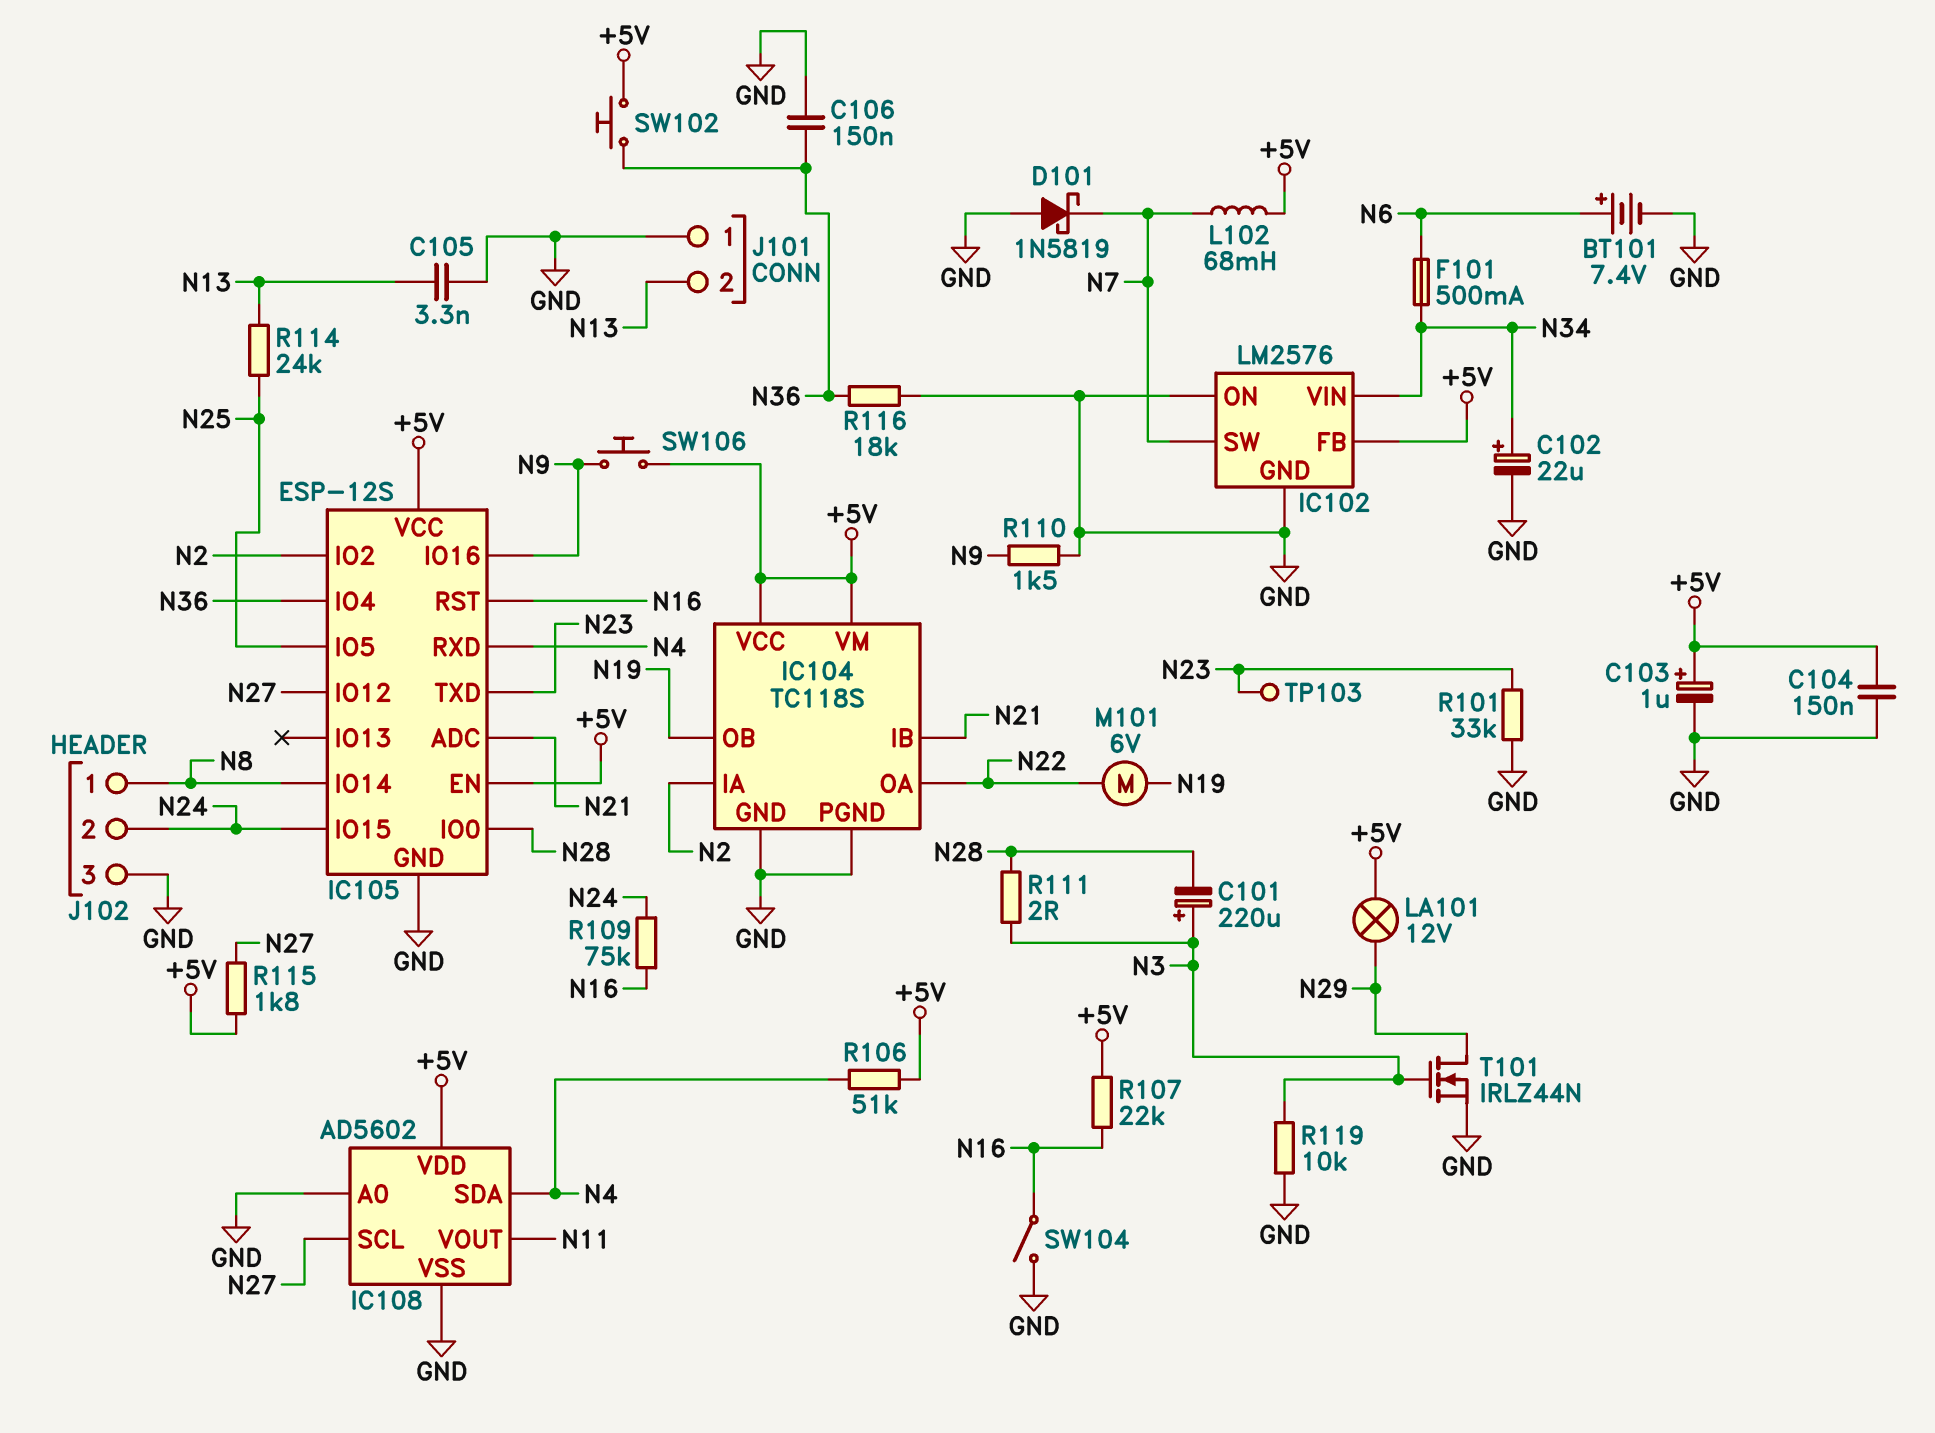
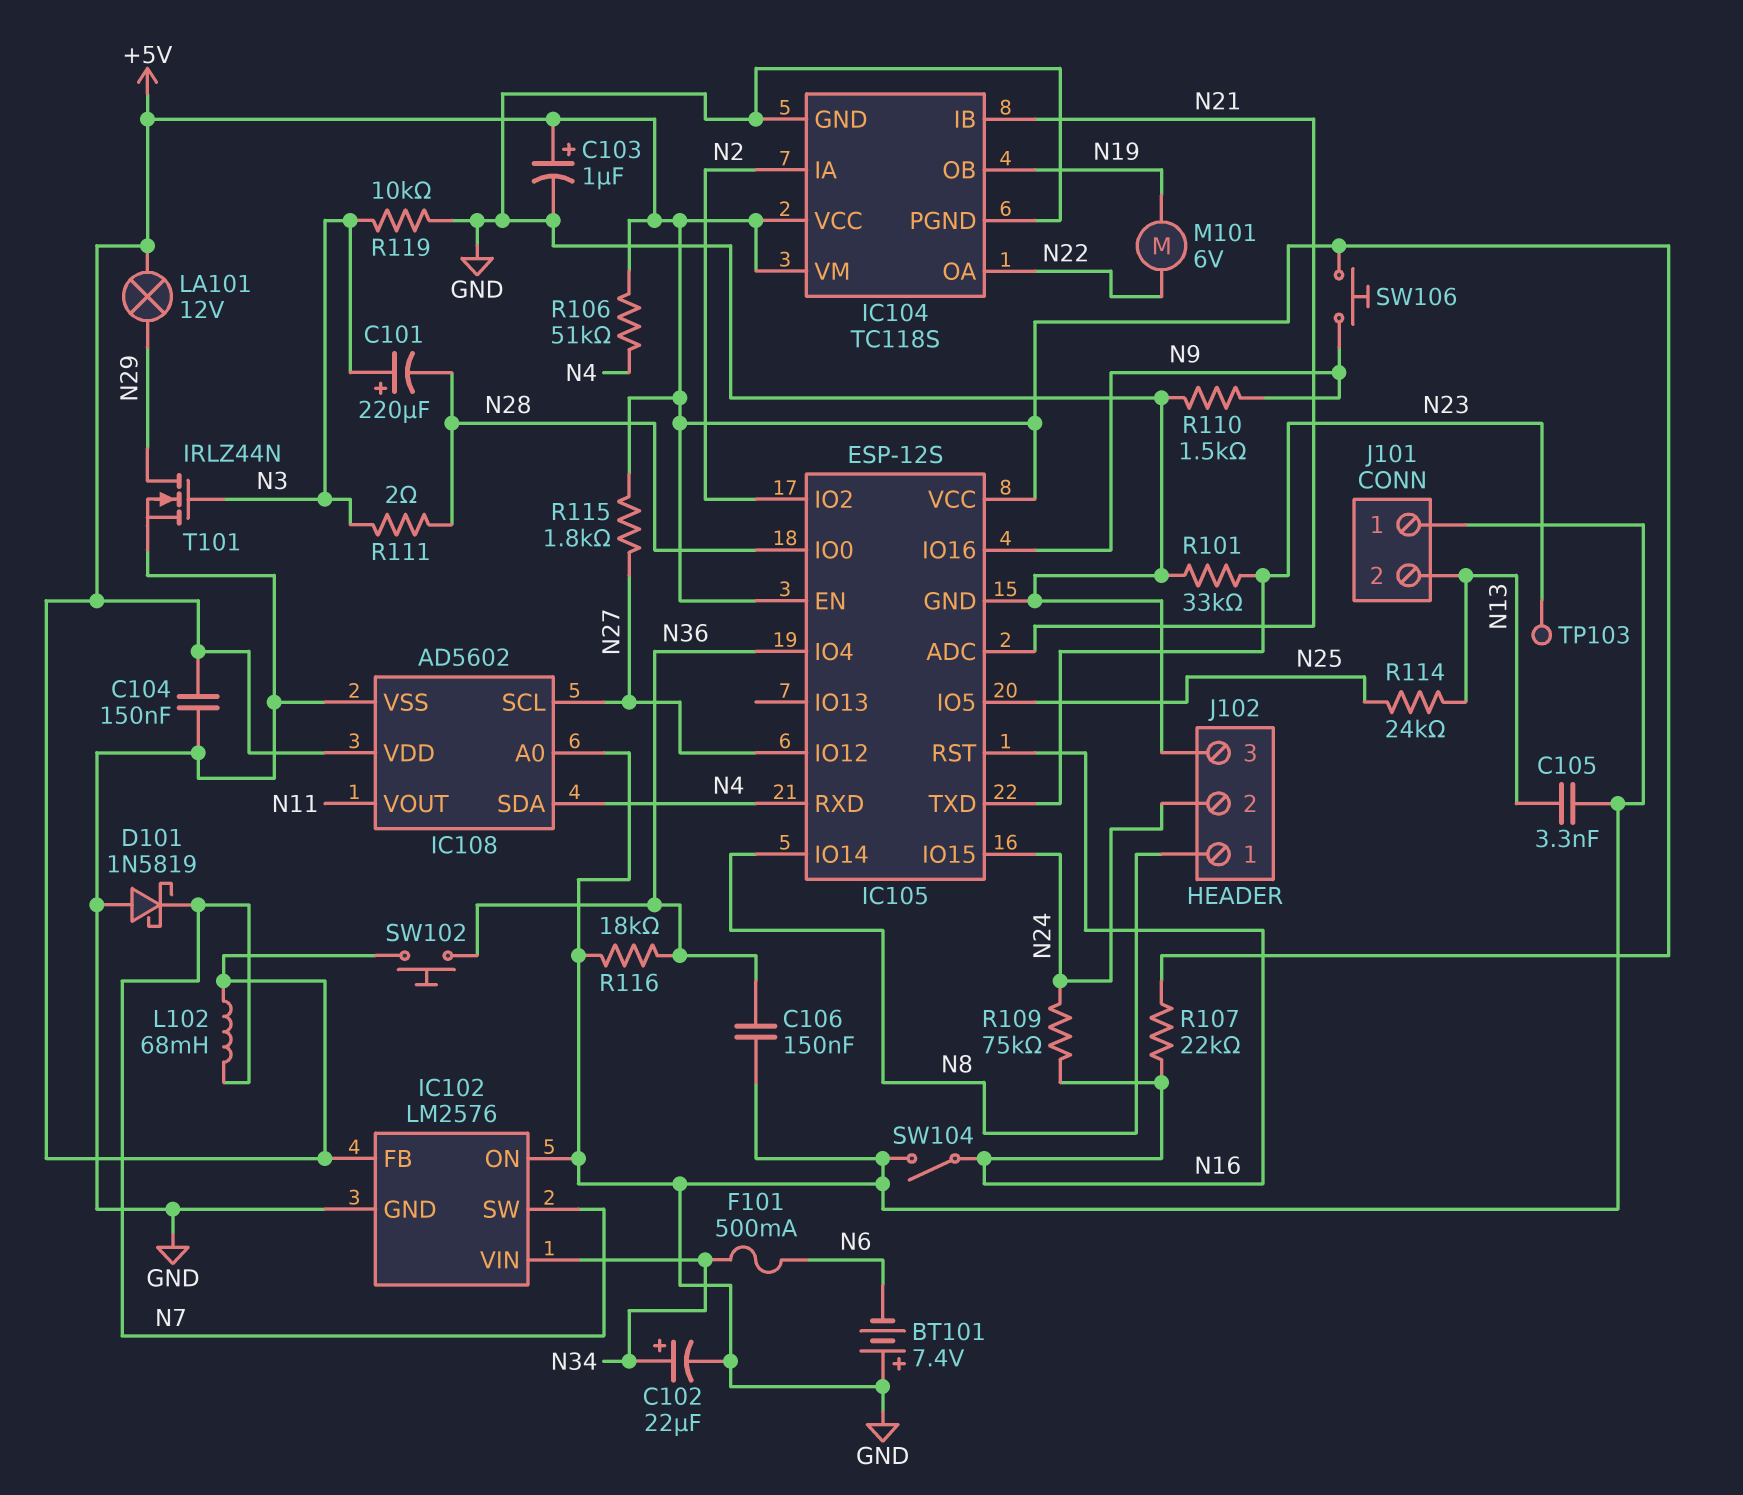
BT101: 7.4V (plus N6, minus GND) -> 7.4V (plus GND, minus N6)

